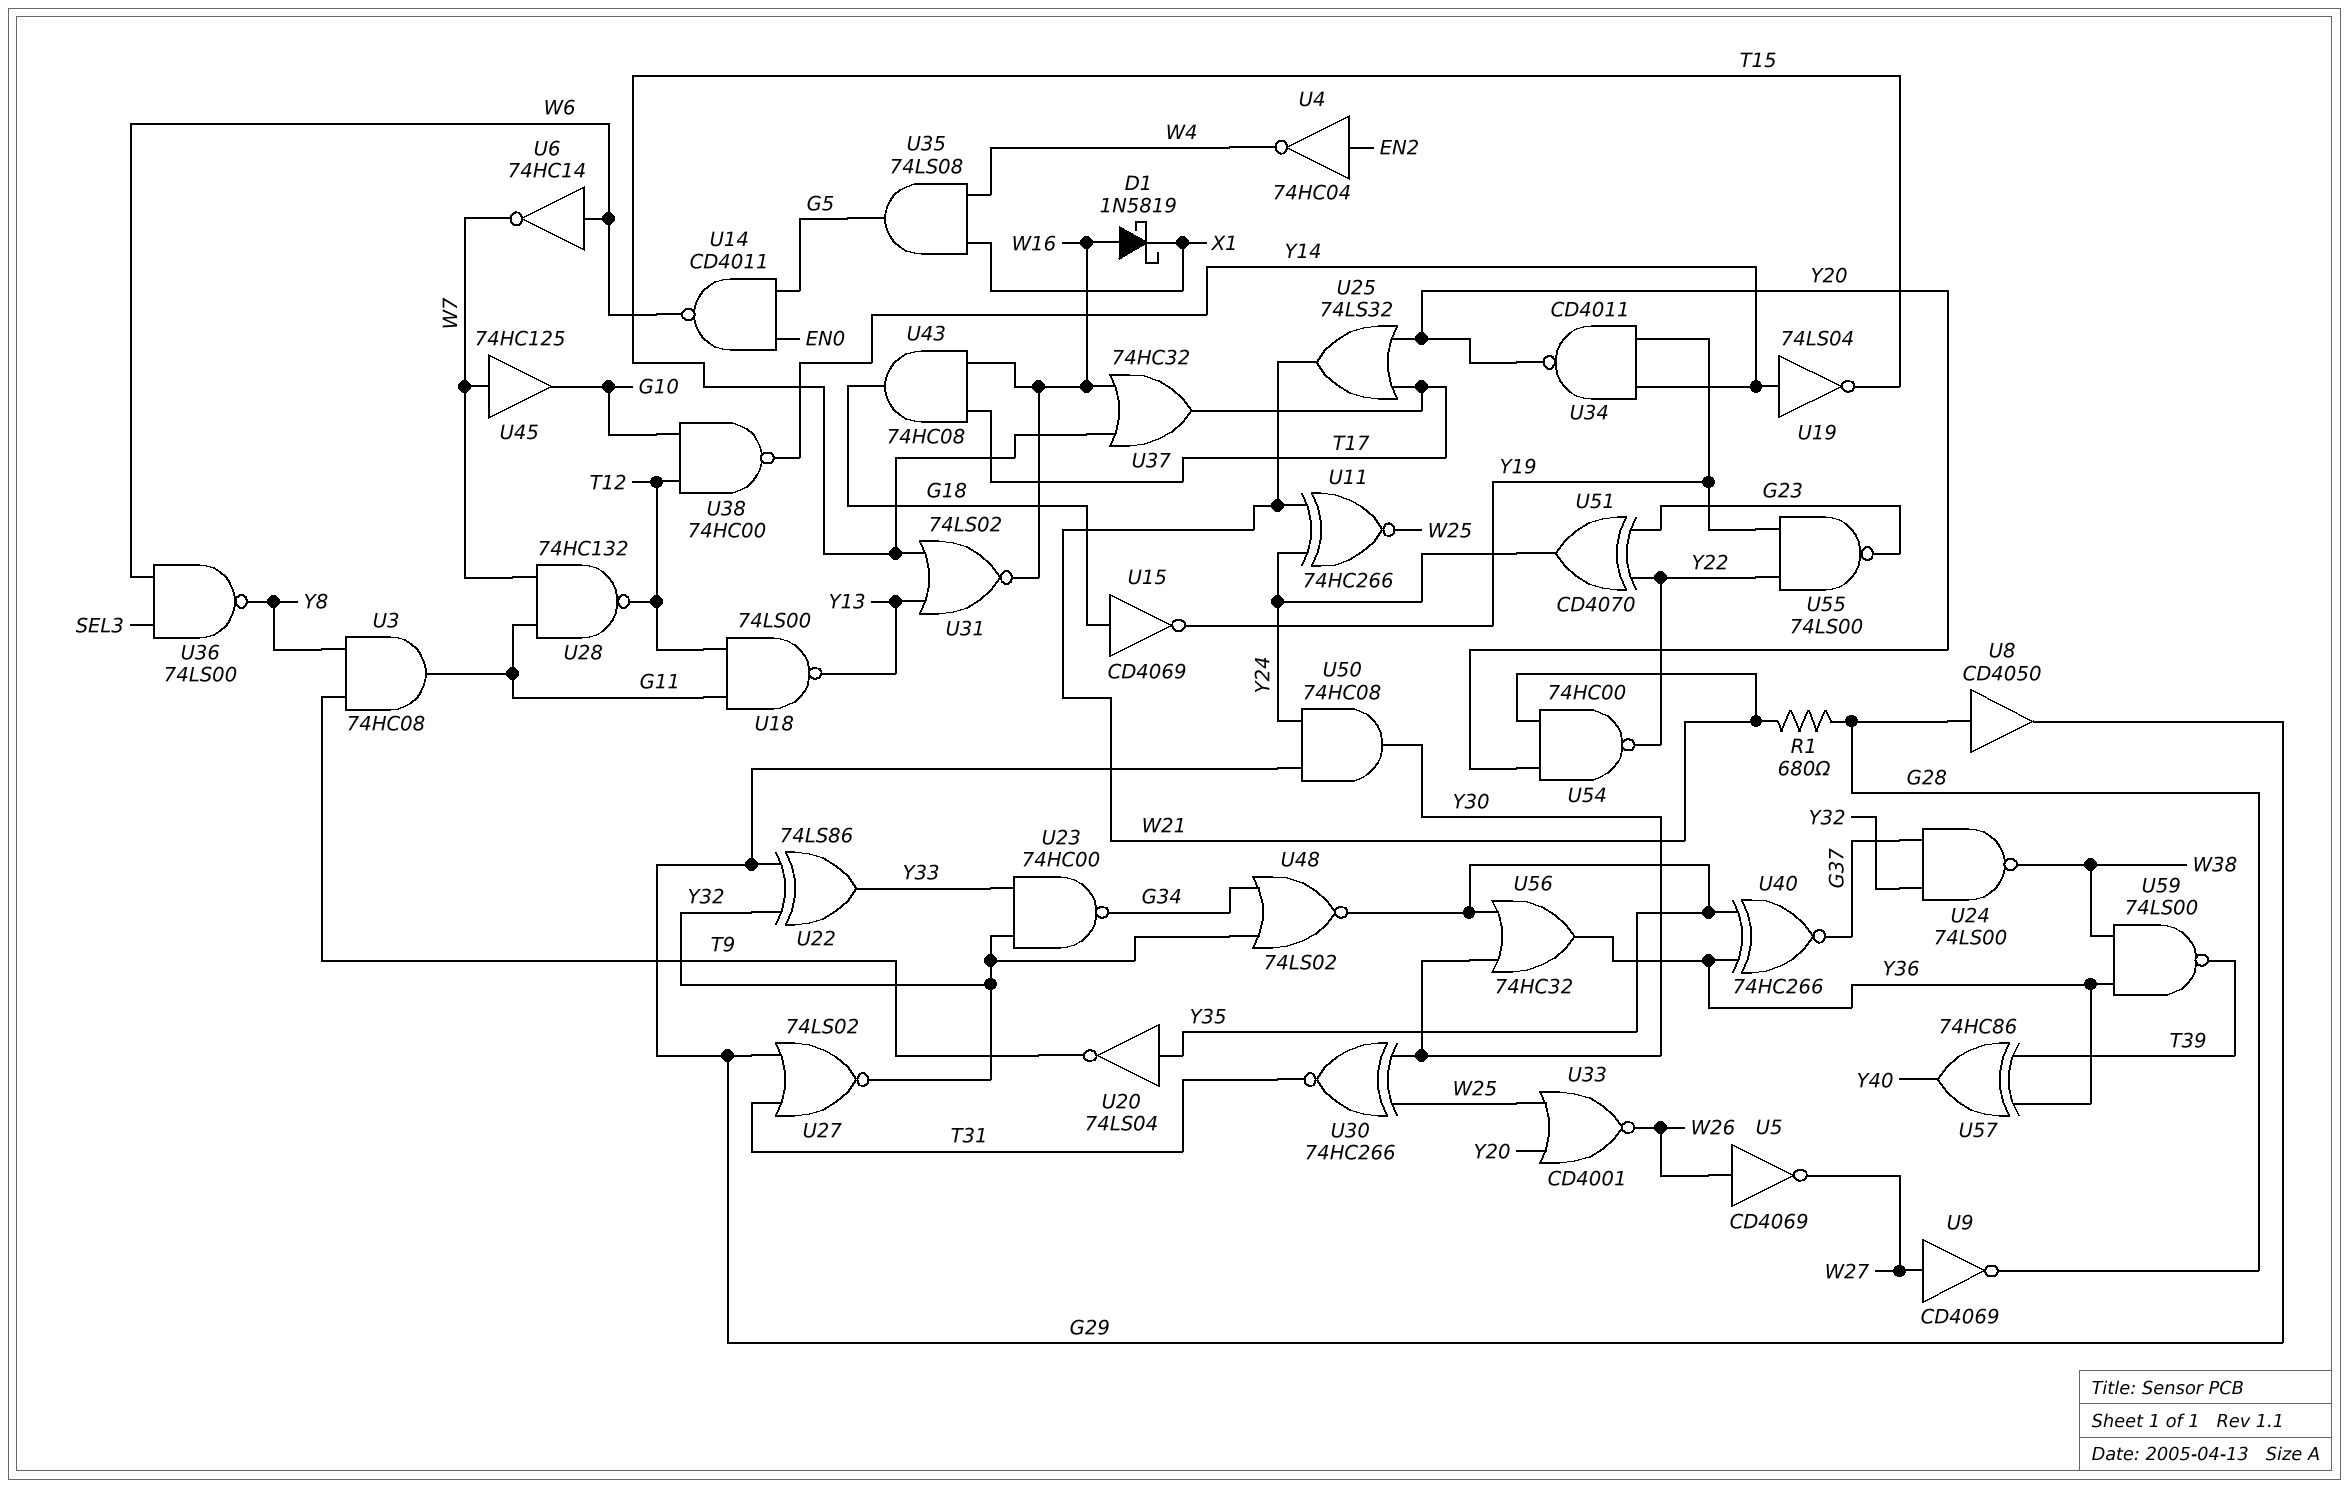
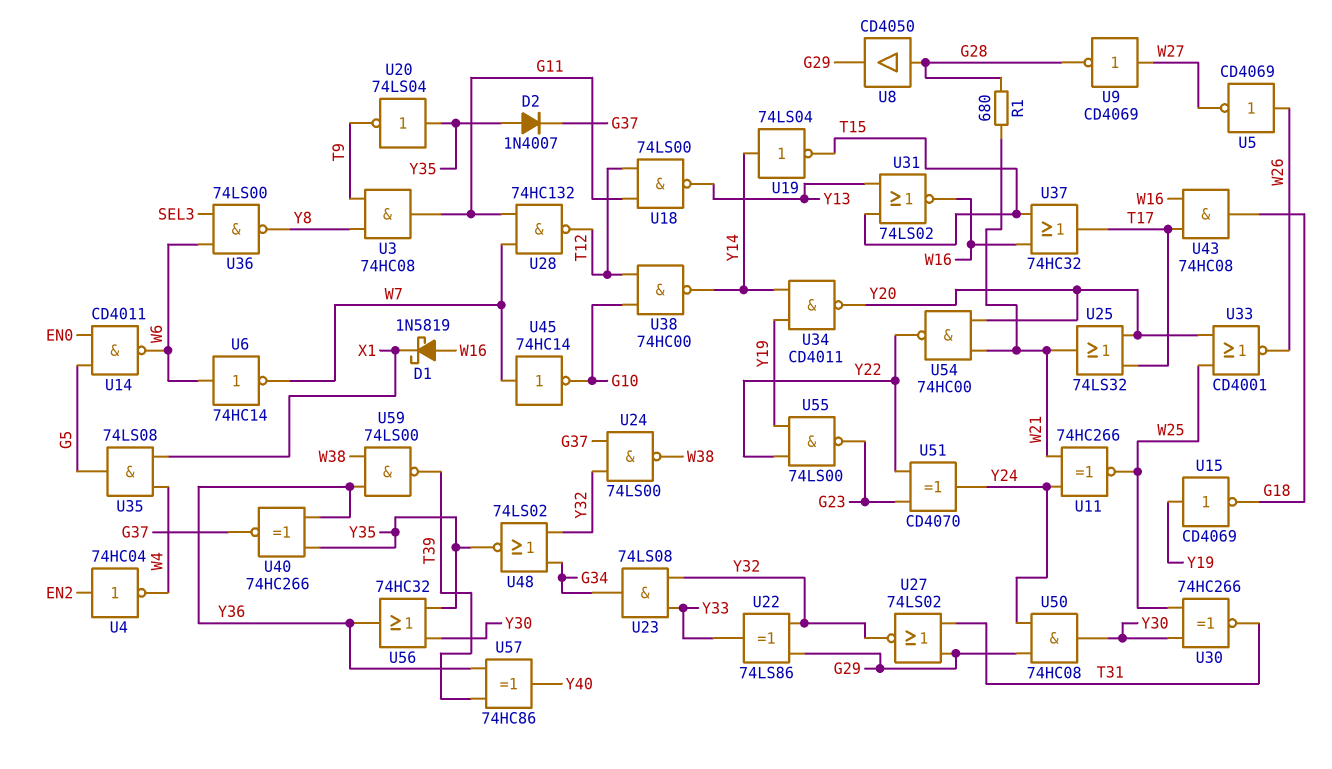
D2: none -> diode 1N4007 (A Y35, K G37)
U15: NOT CD4069 (in G18, out Y19) -> NOT CD4069 (in Y19, out G18)
U23: NAND 74HC00 (in Y32, in Y33, out G34) -> AND 74LS08 (in Y32, in Y33, out G34)
U45: buffer 74HC125 (in W7, out G10) -> NOT 74HC14 (in W7, out G10)

